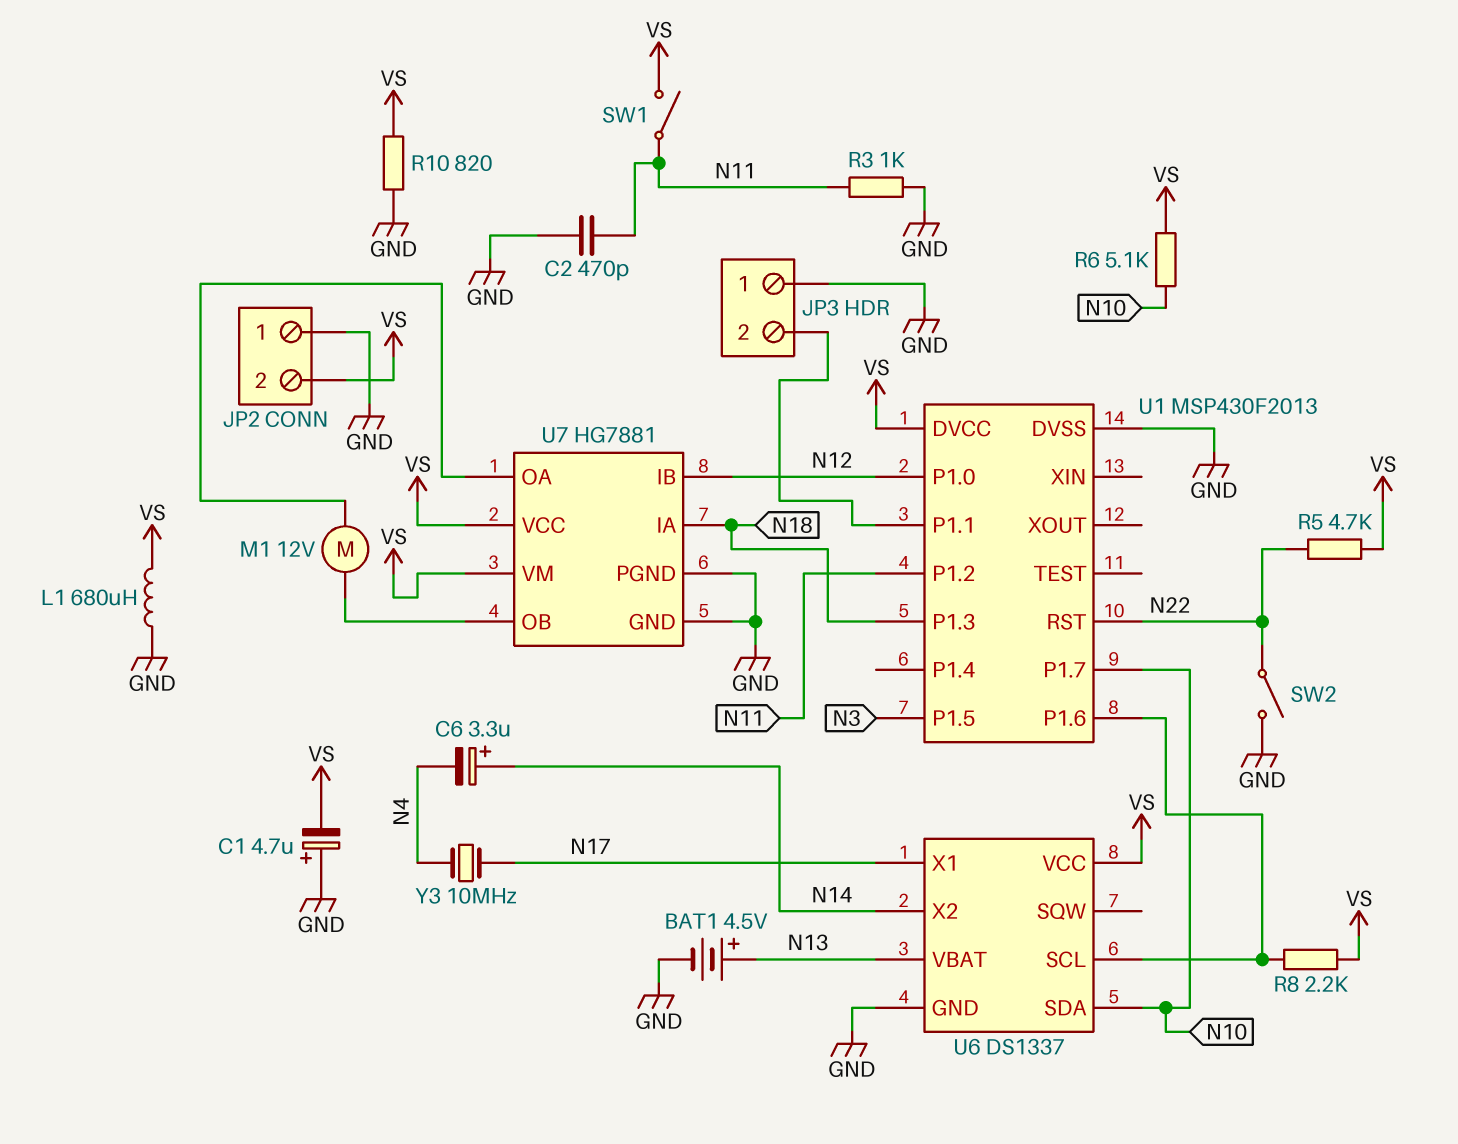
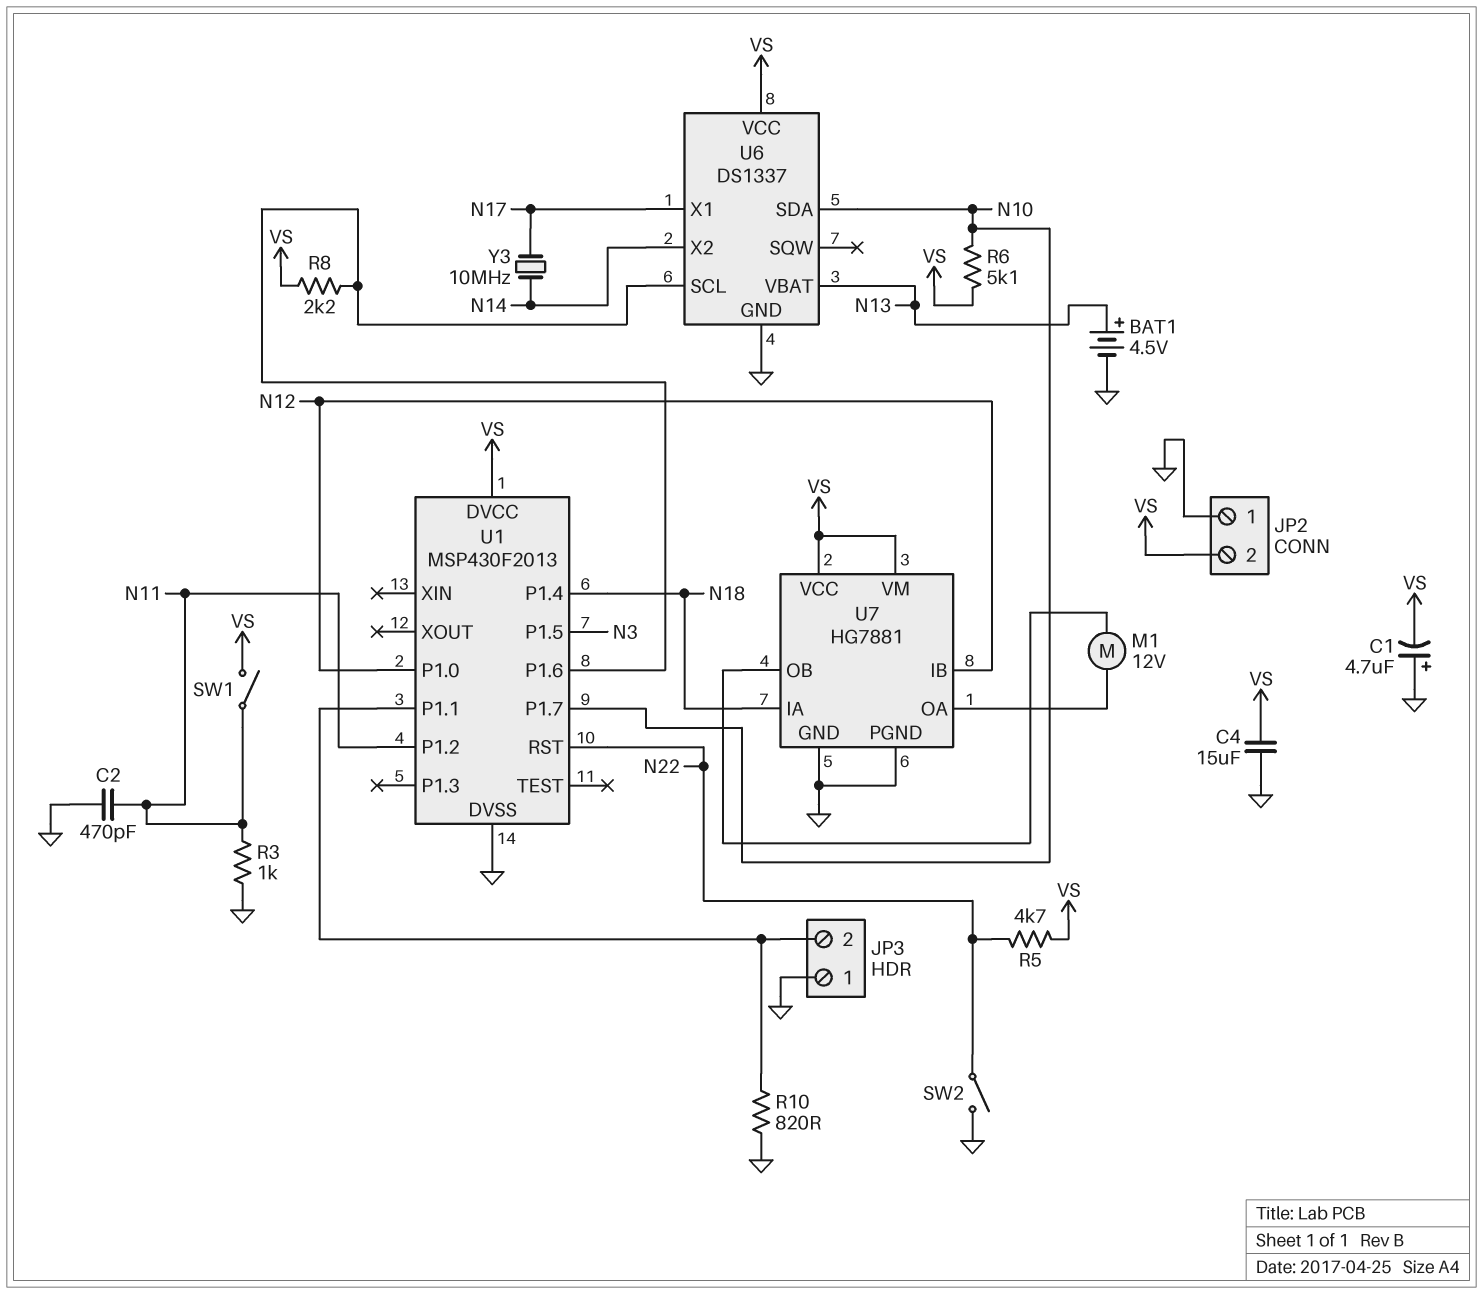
C4: none -> 15uF (GND, VS)
C6: 3.3uF (plus N14, minus N4) -> none
L1: 680uH (GND, VS) -> none
R10: 820 (GND, VS) -> 820 (GND, JP3/2)
U1 pin P1.3: N18 -> none
U1 pin P1.4: none -> N18
Y3: 10MHz (N4, N17) -> 10MHz (N14, N17)

